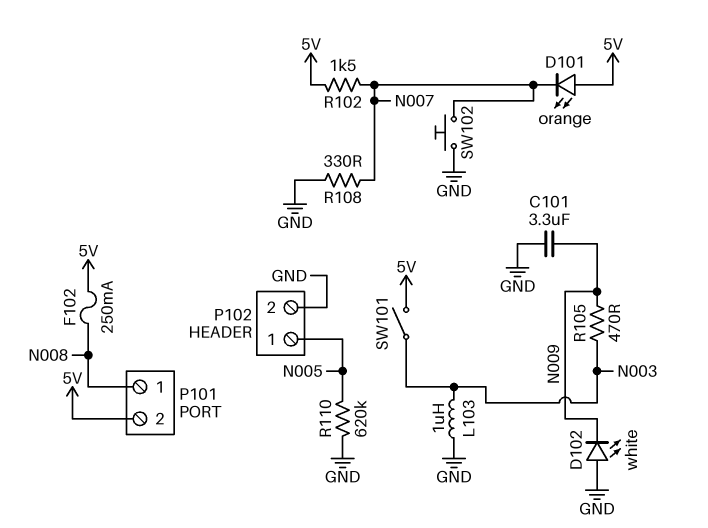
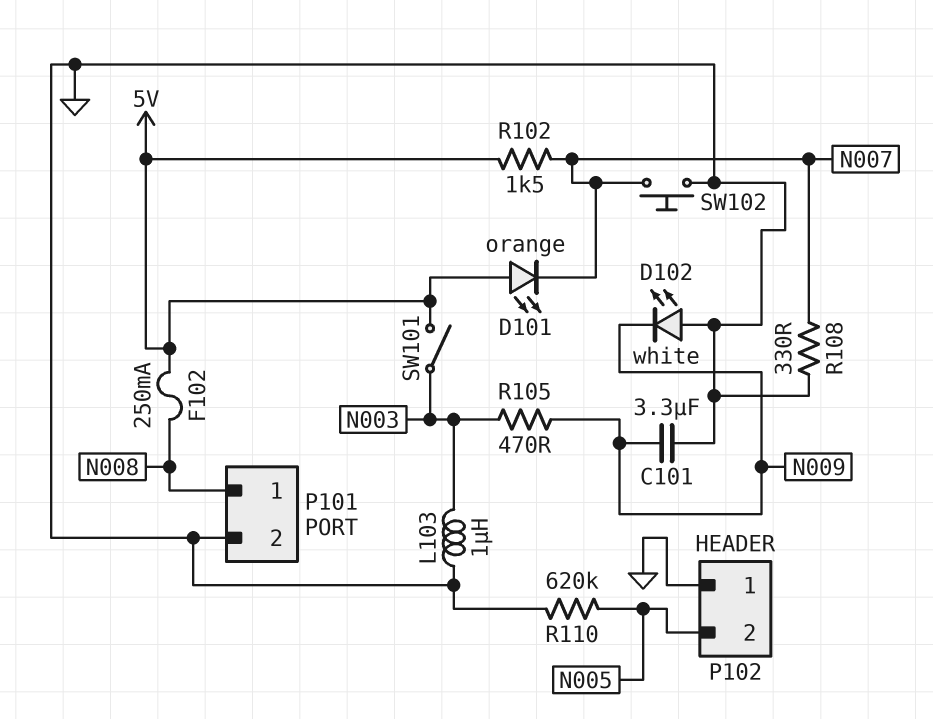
P101 pin 2: 5V -> GND
P102 pin 1: N005 -> GND
P102 pin 2: GND -> N005

